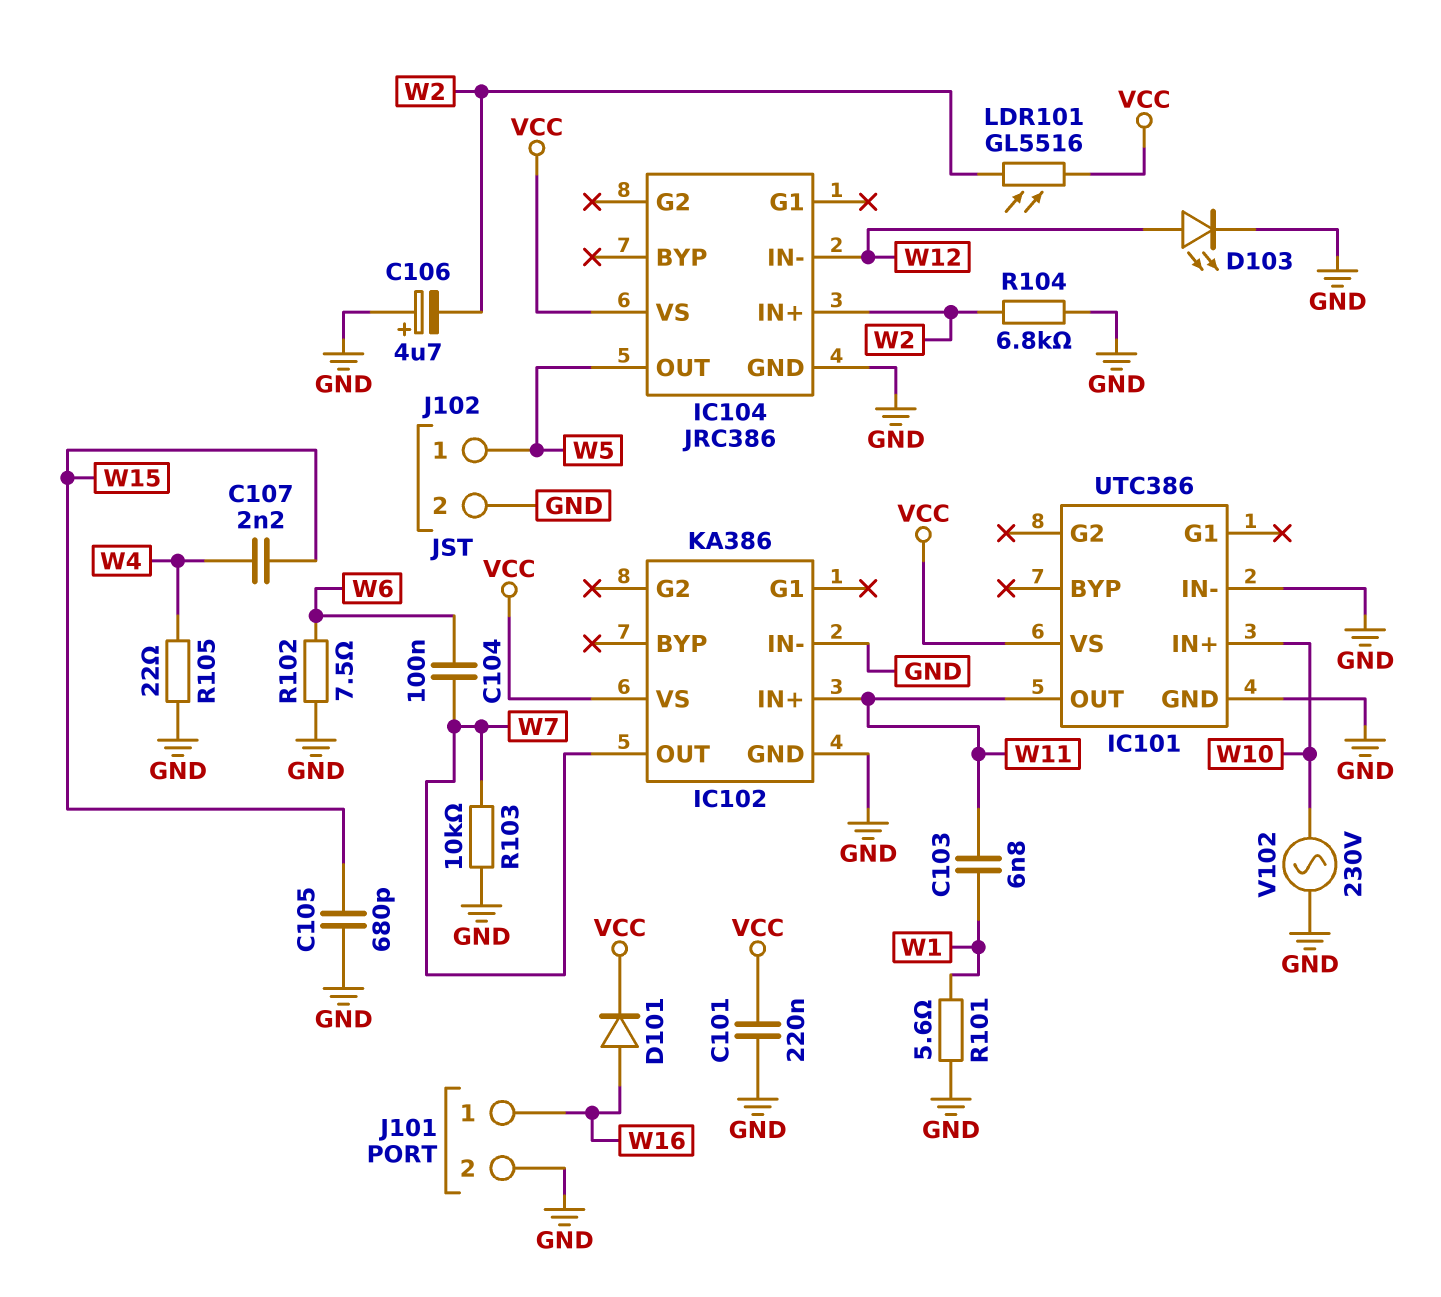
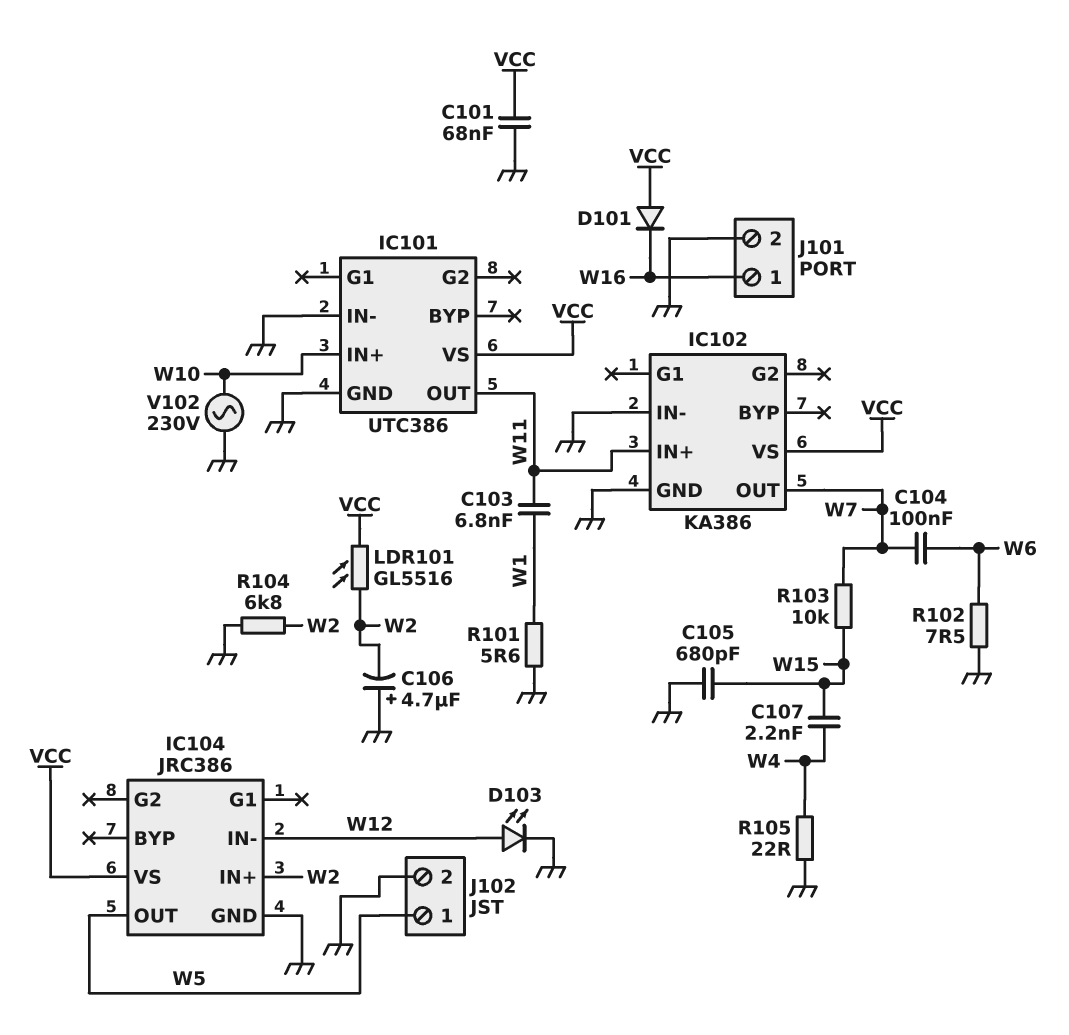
C101: 220nF (GND, VCC) -> 68nF (GND, VCC)
D101: diode (A W16, K VCC) -> diode (A VCC, K W16)
R103: 10k (GND, W7) -> 10k (W7, W15)

